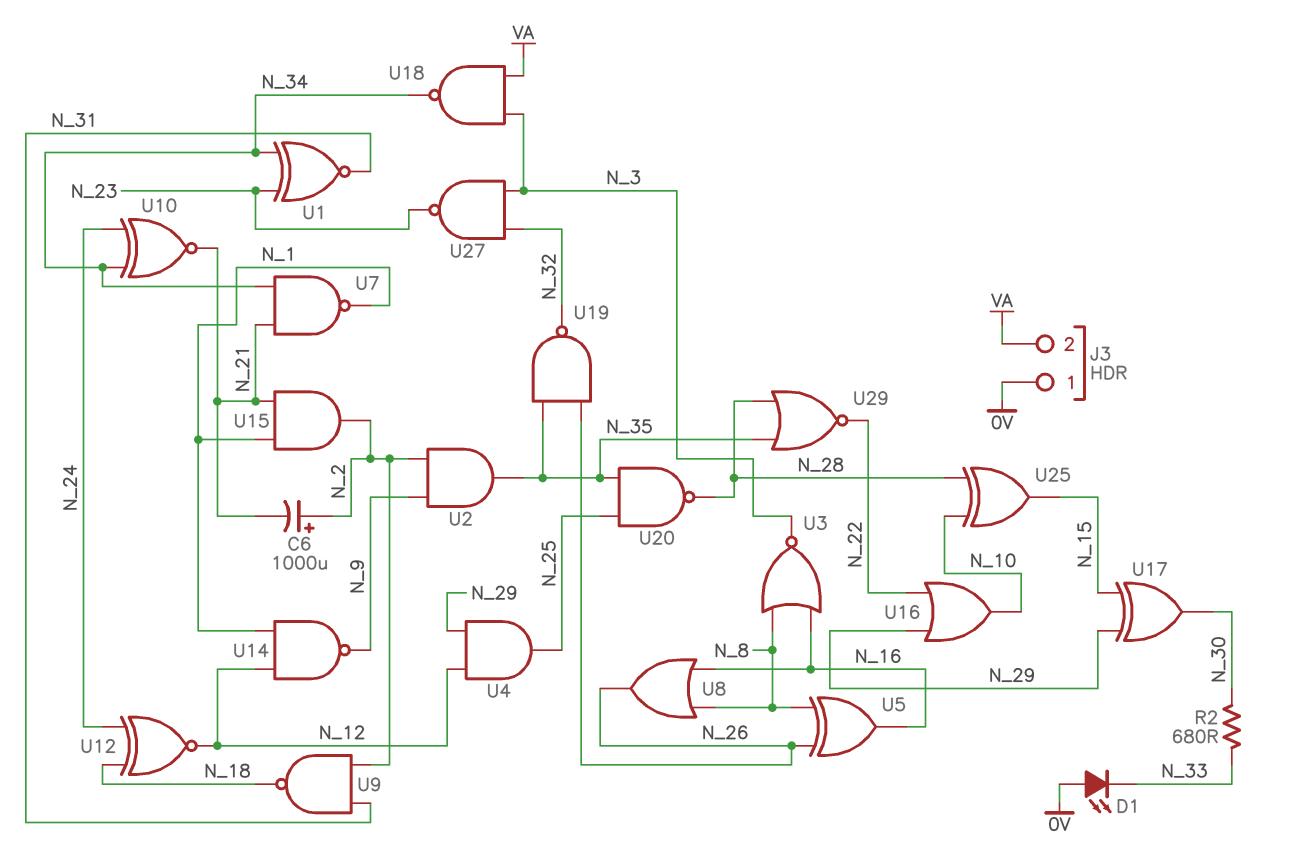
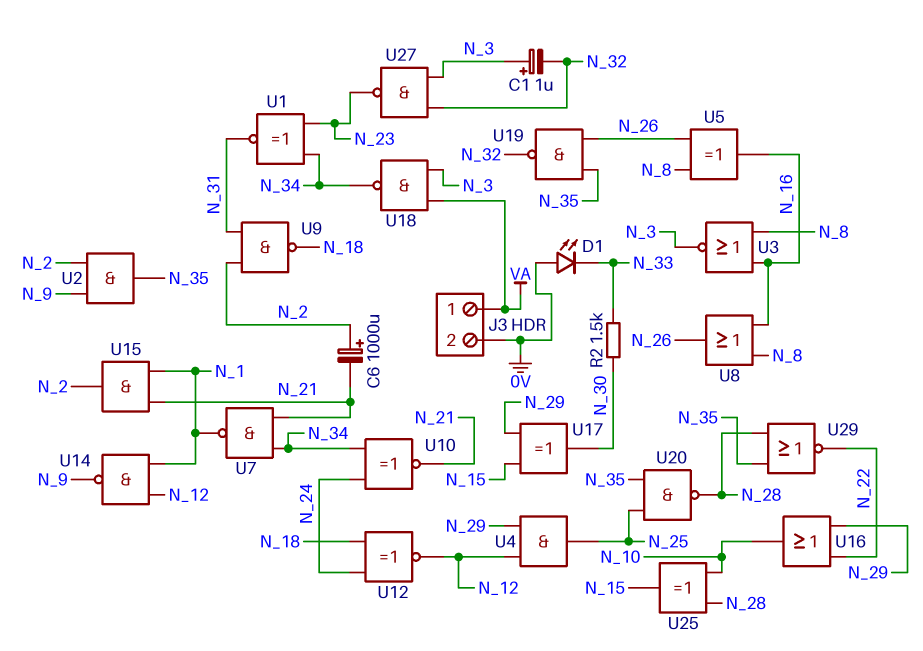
C1: none -> 1uF (plus N_3, minus N_32)
J3 pin 1: 0V -> VA
J3 pin 2: VA -> 0V
R2: 680 (N_30, N_33) -> 1.5k (N_30, N_33)

